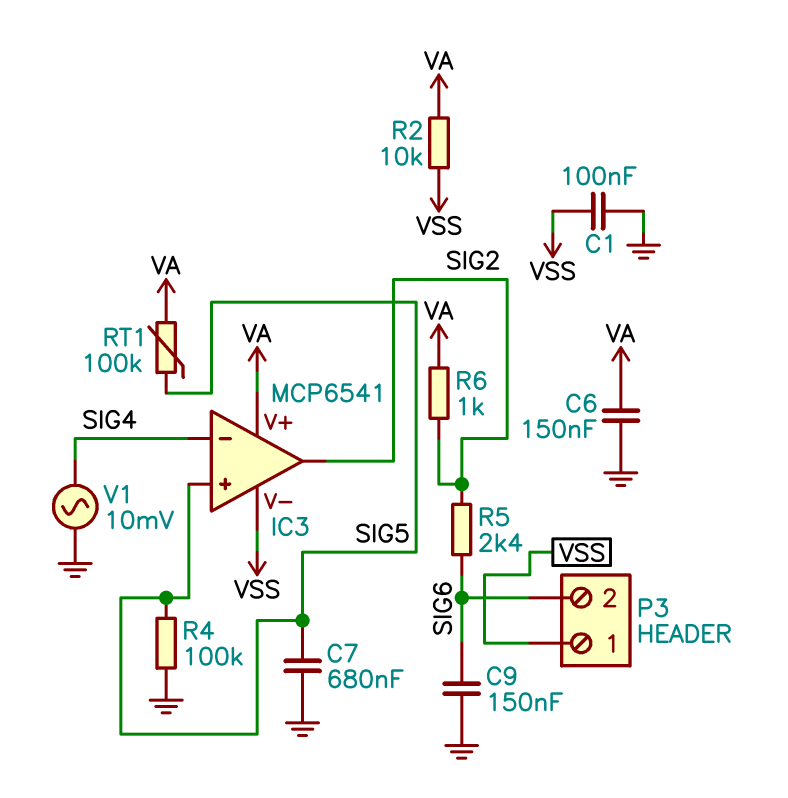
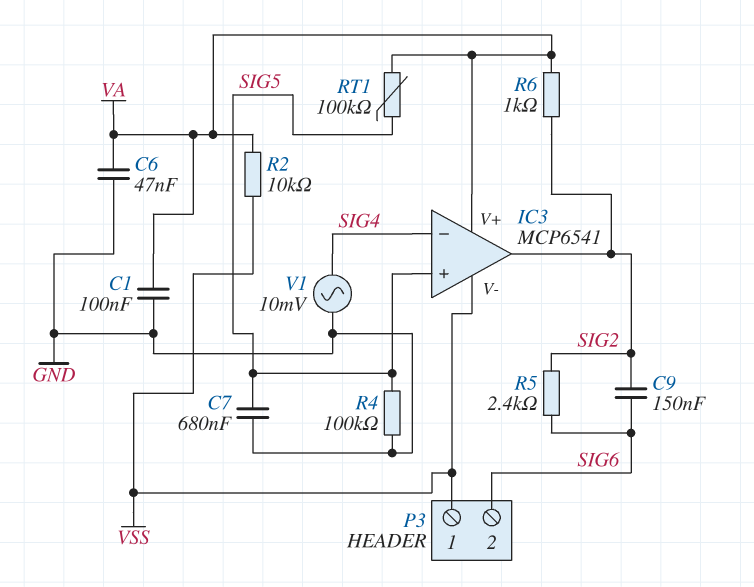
C1: 100nF (GND, VSS) -> 100nF (GND, VA)
C6: 150nF (GND, VA) -> 47nF (GND, VA)
C9: 150nF (GND, SIG6) -> 150nF (SIG2, SIG6)

